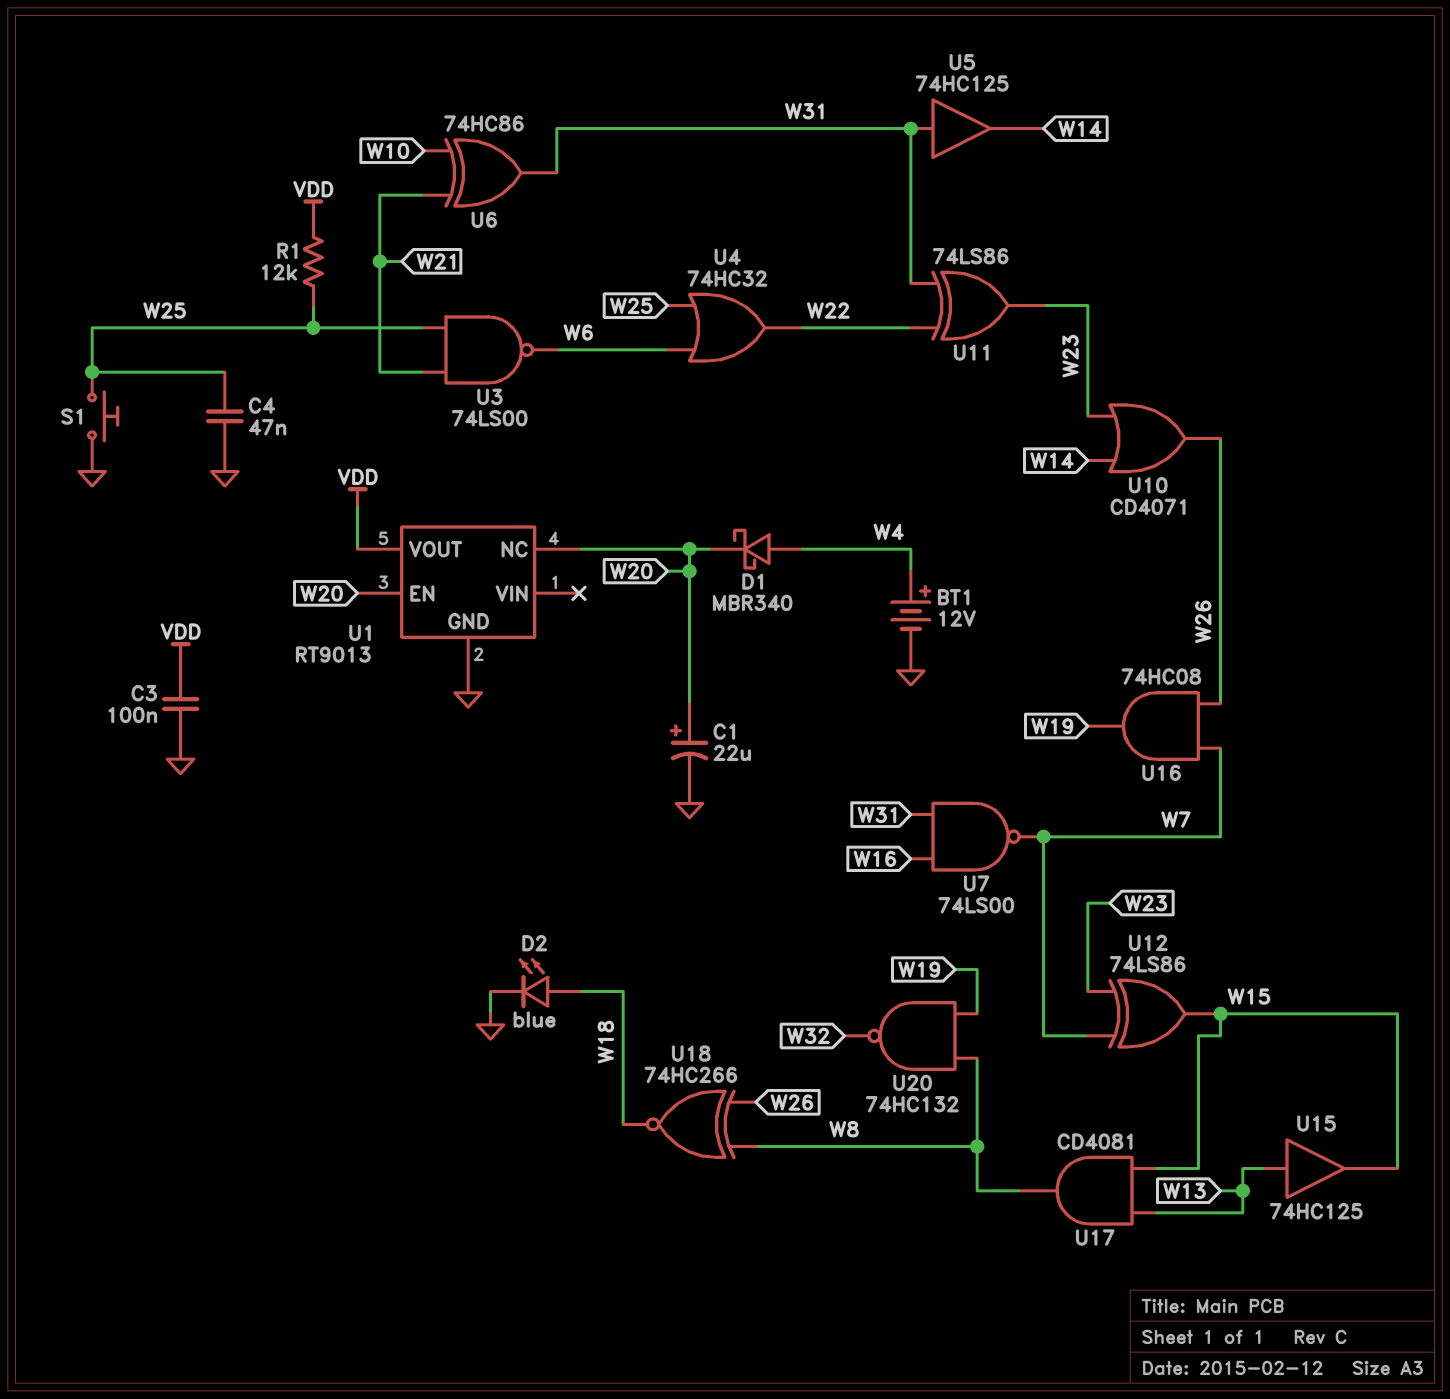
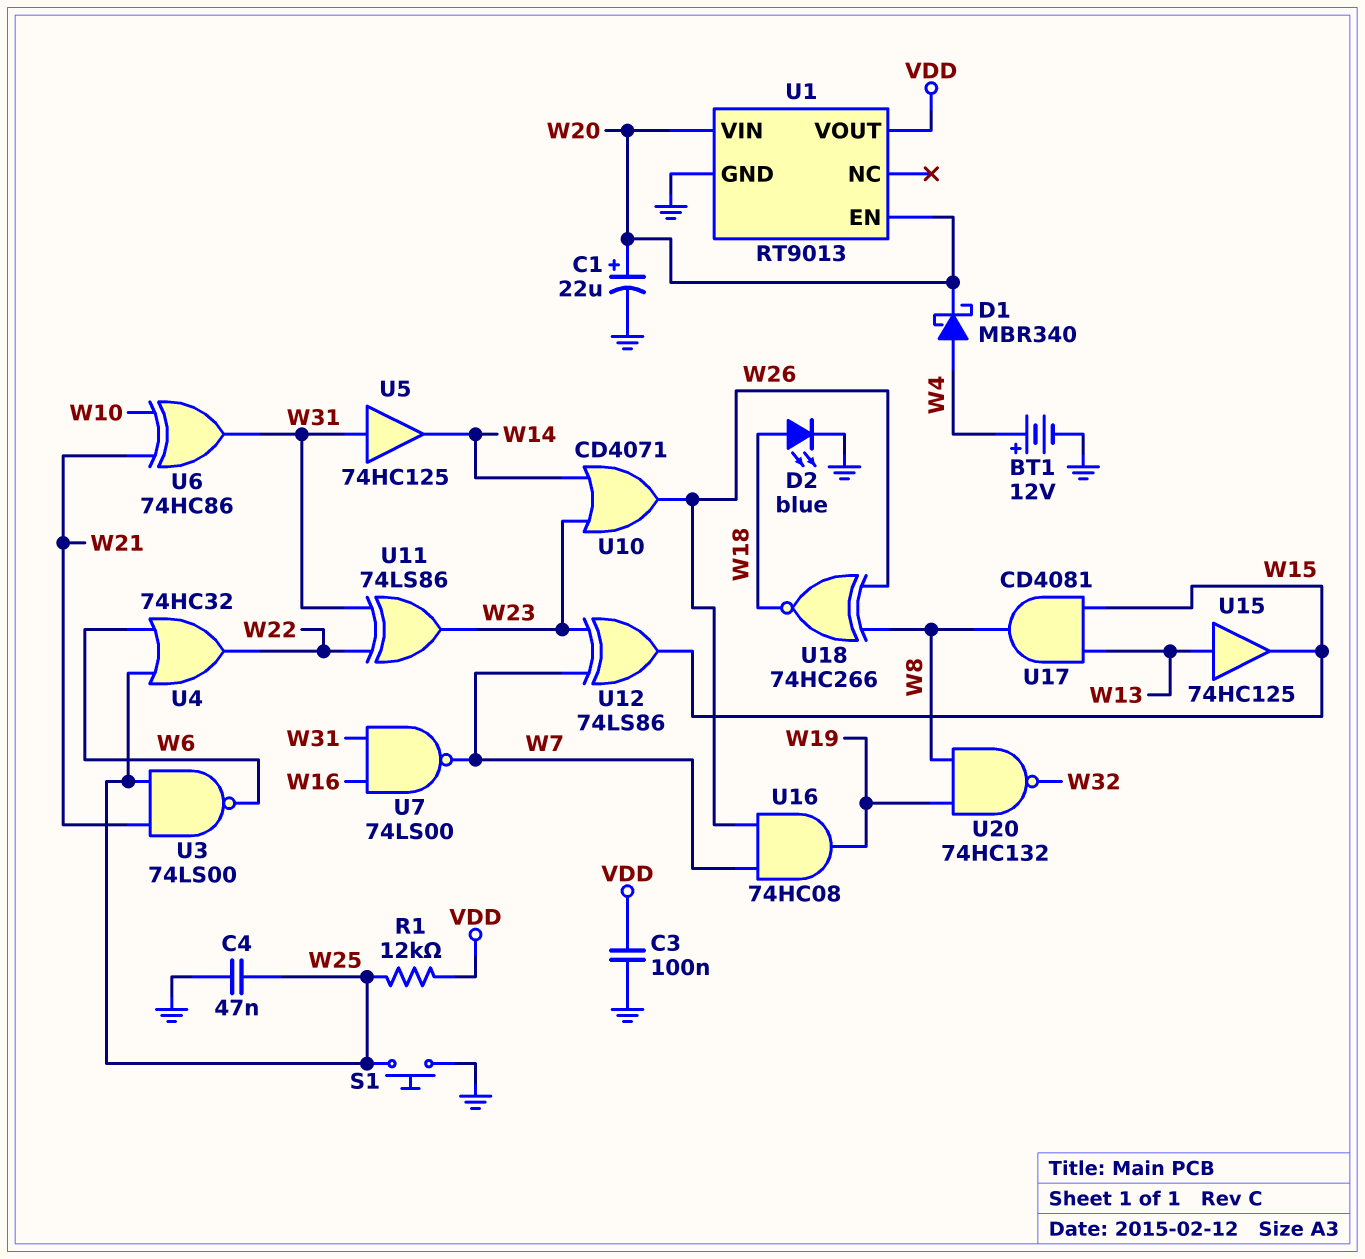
U1 pin NC: W20 -> none
U1 pin VIN: none -> W20

